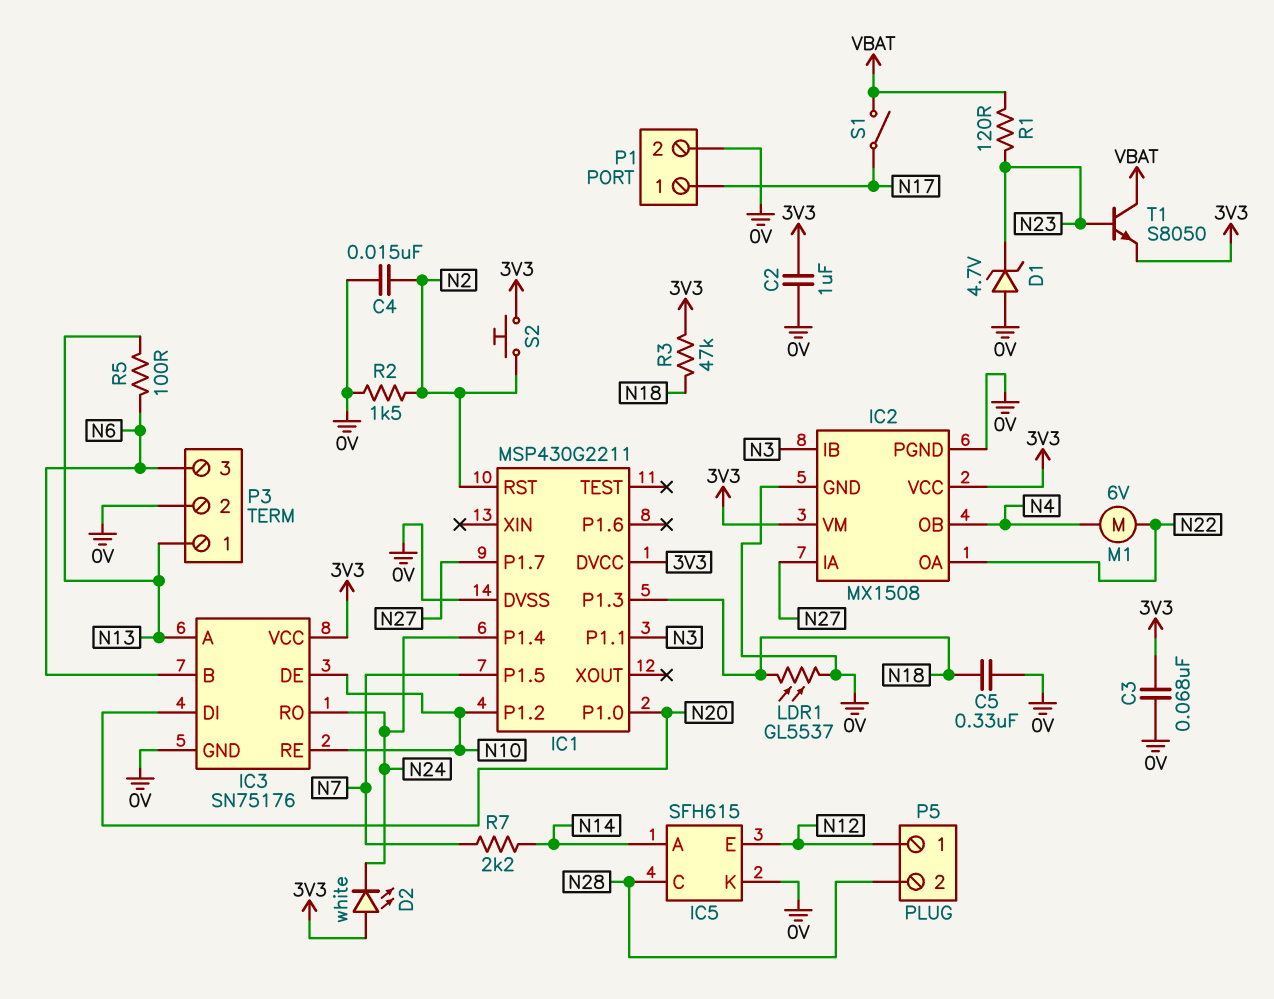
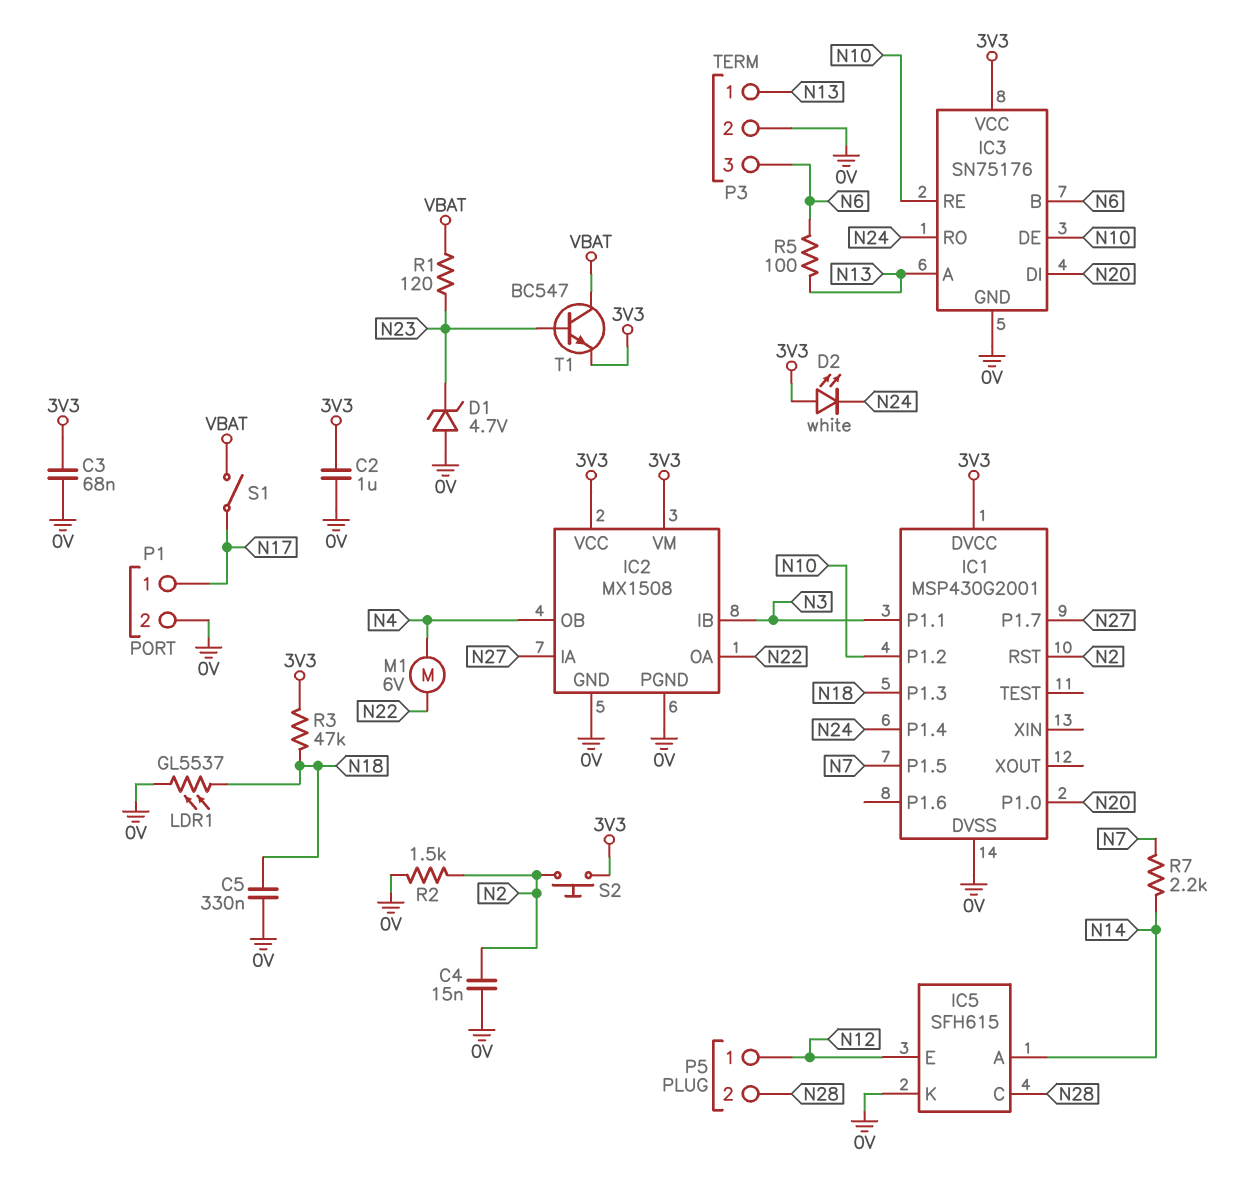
IC1: MSP430G2211 -> MSP430G2001
T1: NPN S8050 (B N23, C VBAT, E 3V3) -> NPN BC547 (B N23, C VBAT, E 3V3)

